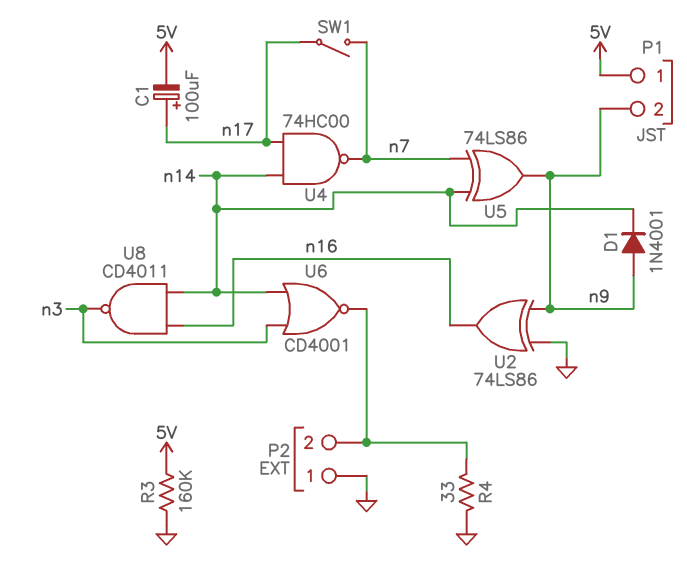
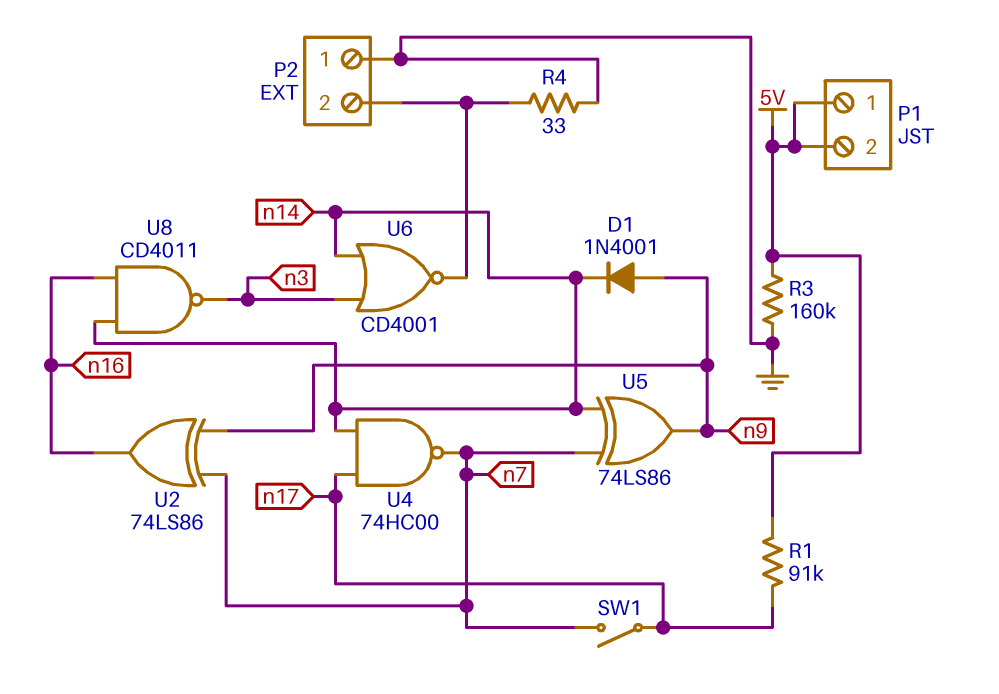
C1: 100uF (plus n17, minus 5V) -> none
P1 pin 2: n9 -> 5V
R1: none -> 91k (5V, n17)
U2: XOR 74LS86 (in GND, in n9, out n16) -> XOR 74LS86 (in n7, in n9, out n16)

